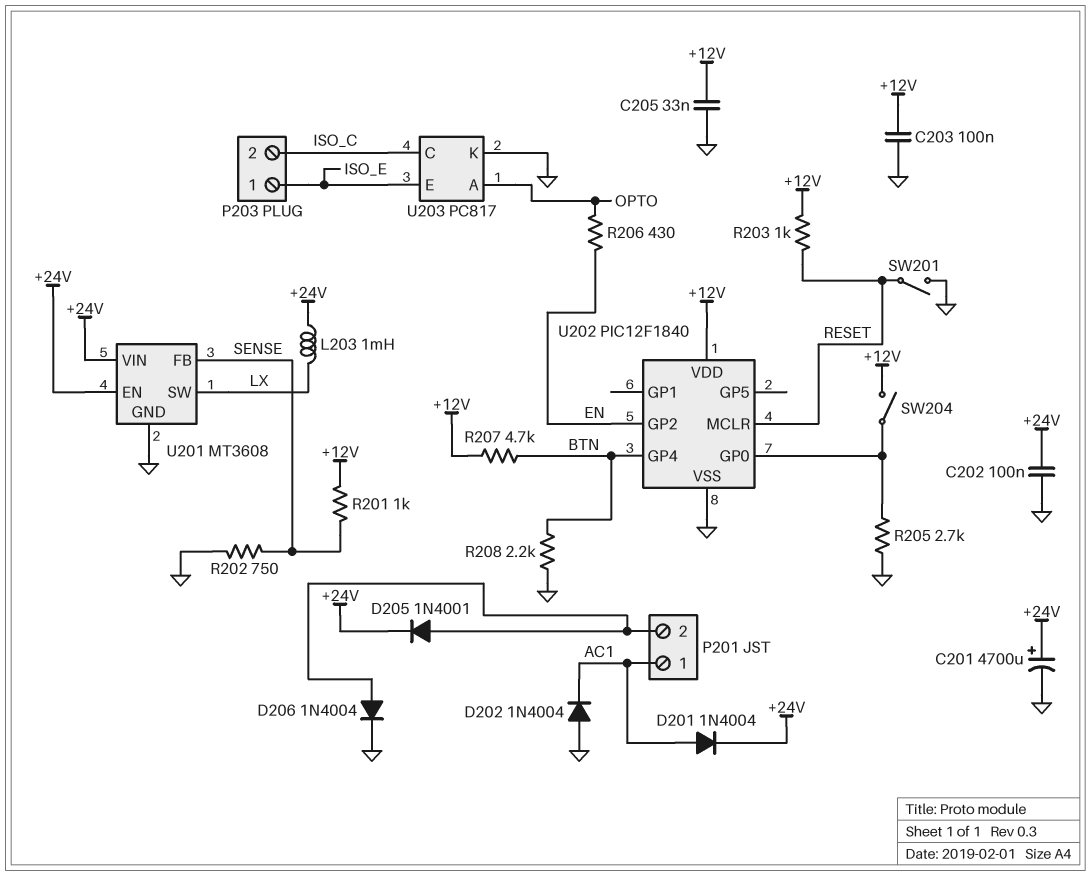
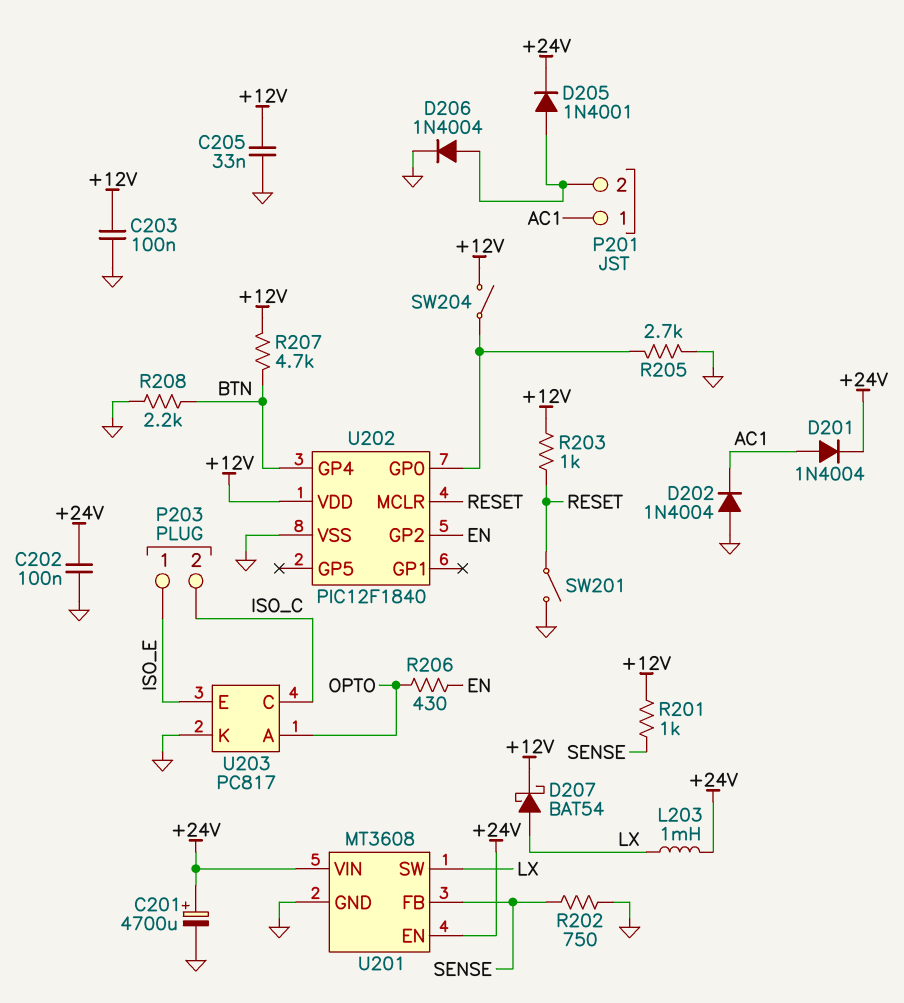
D207: none -> schottky BAT54 (A LX, K +12V)

